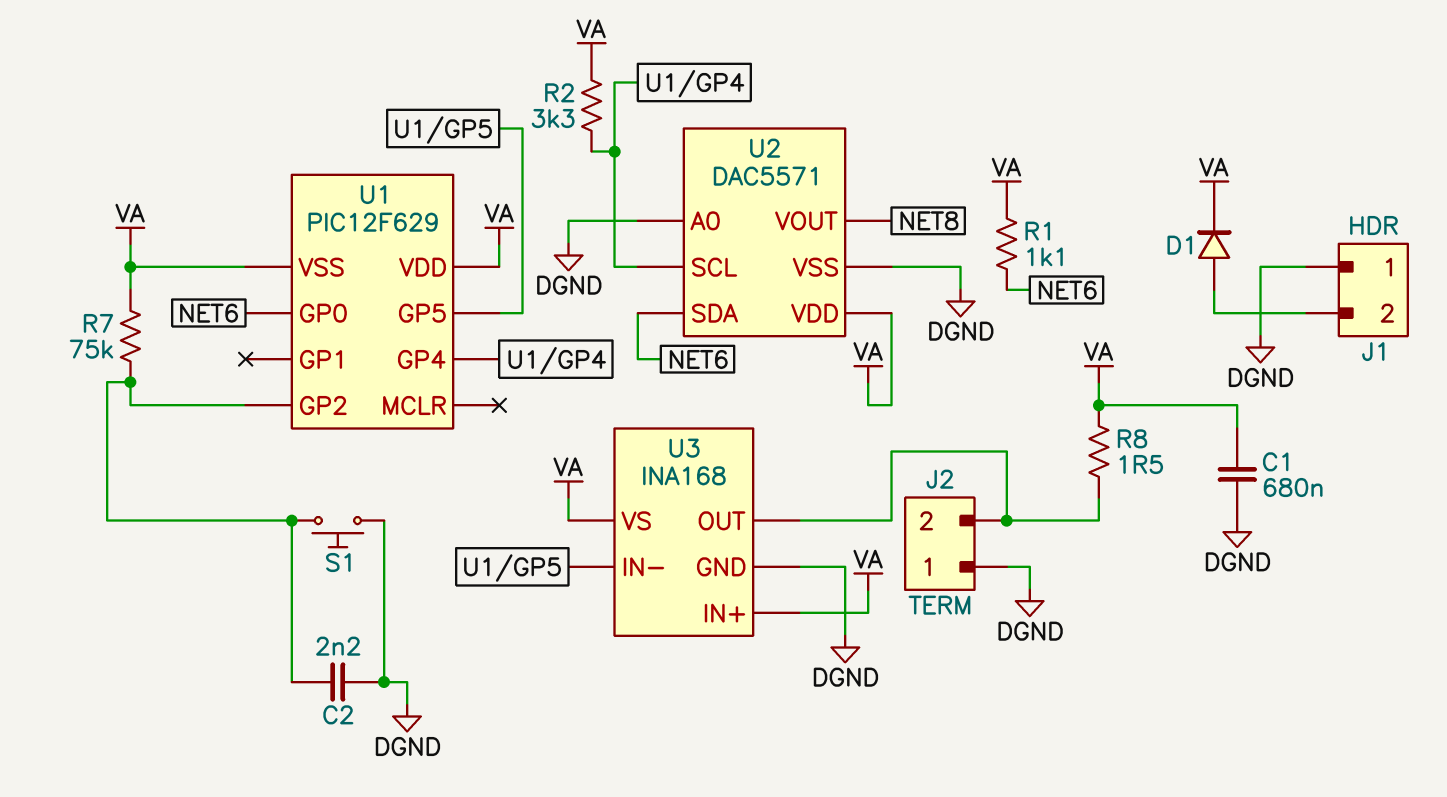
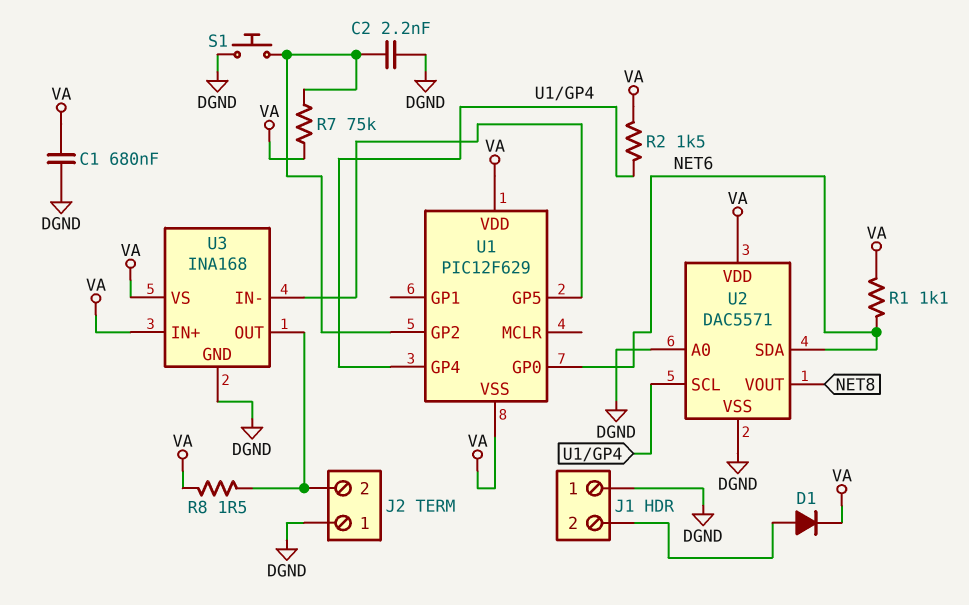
R2: 3.3k (U1/GP4, VA) -> 1.5k (U1/GP4, VA)

